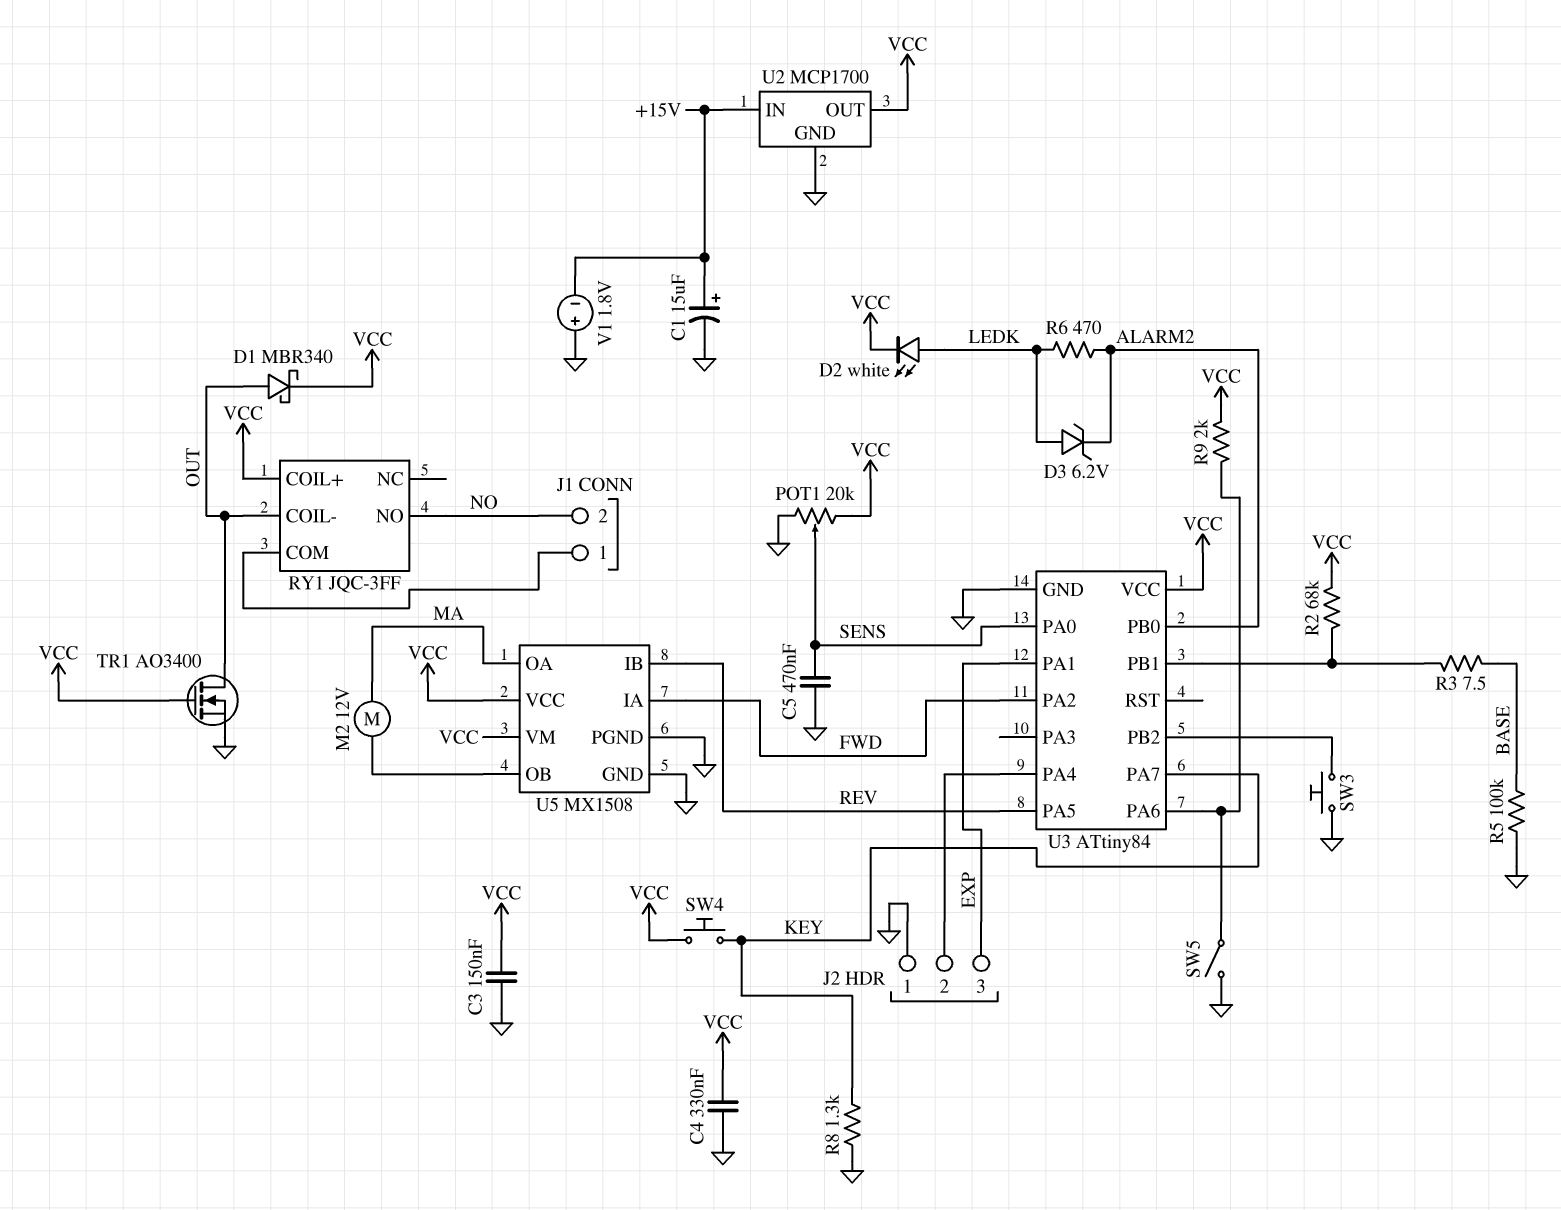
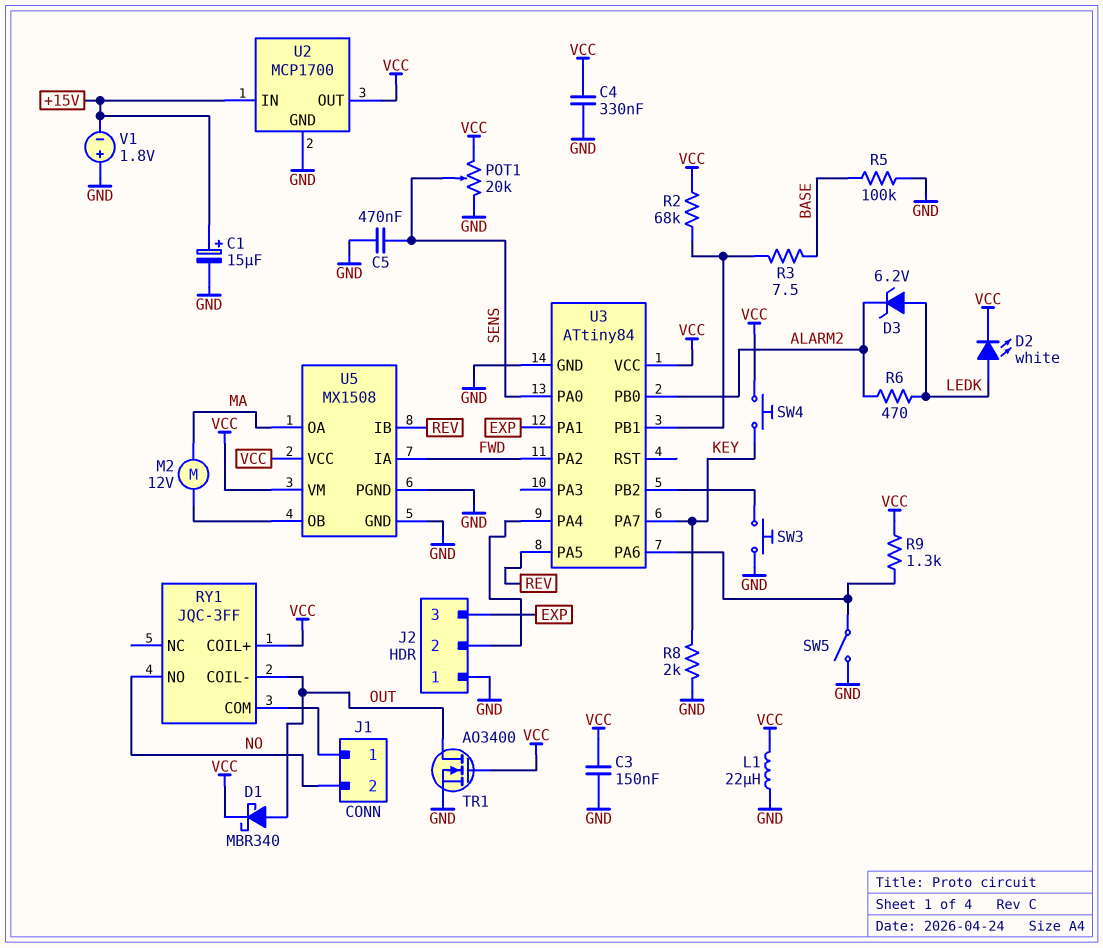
L1: none -> 22uH (GND, VCC)
R8: 1.3k (GND, KEY) -> 2k (GND, KEY)
R9: 2k (U3/PA6, VCC) -> 1.3k (U3/PA6, VCC)

